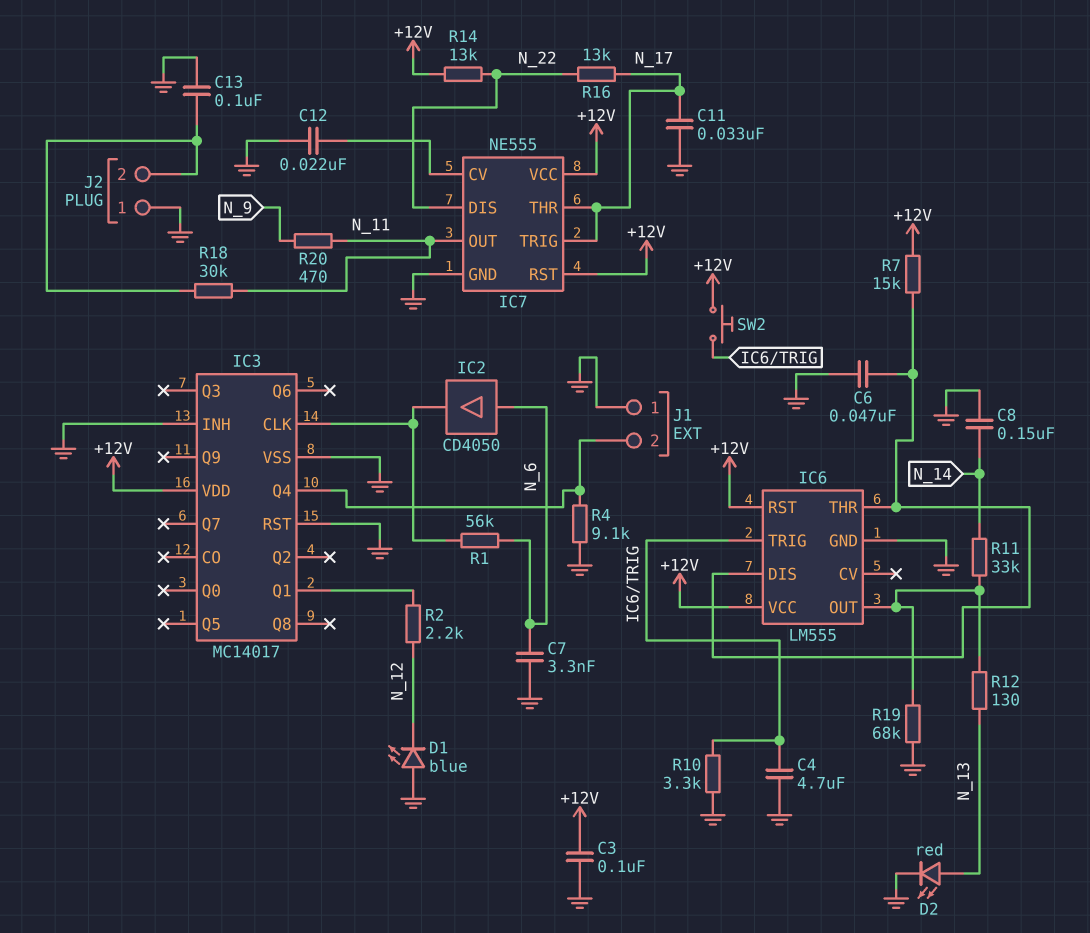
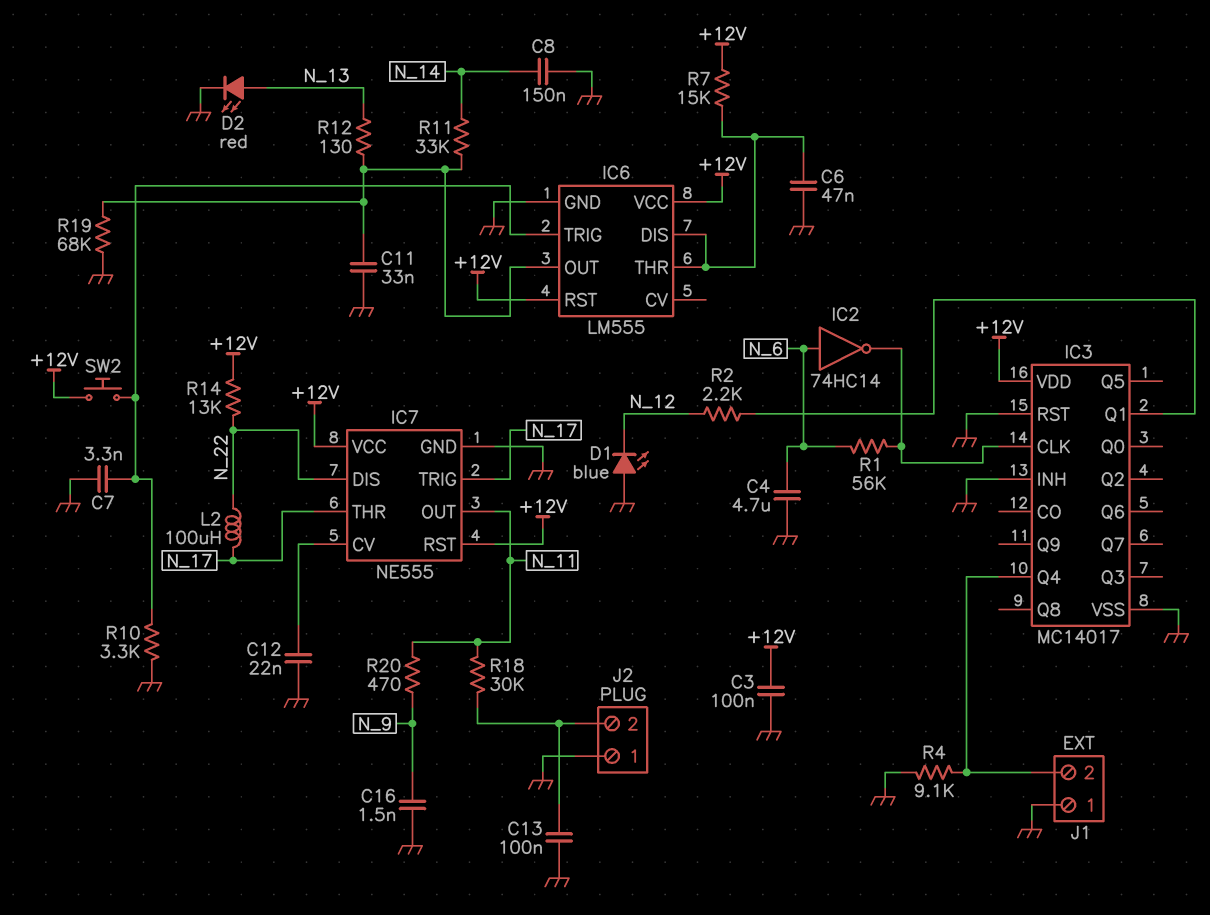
C4: 4.7uF (GND, IC6/TRIG) -> 4.7uF (GND, N_6)
C7: 3.3nF (GND, N_6) -> 3.3nF (GND, IC6/TRIG)
C11: 33nF (GND, N_17) -> 33nF (GND, IC6/OUT)
C16: none -> 1.5nF (GND, N_9)
IC2: buffer CD4050 (in N_6, out IC3/CLK) -> NOT 74HC14 (in N_6, out IC3/CLK)
L2: none -> 100uH (N_17, N_22)
R16: 13k (N_17, N_22) -> none

